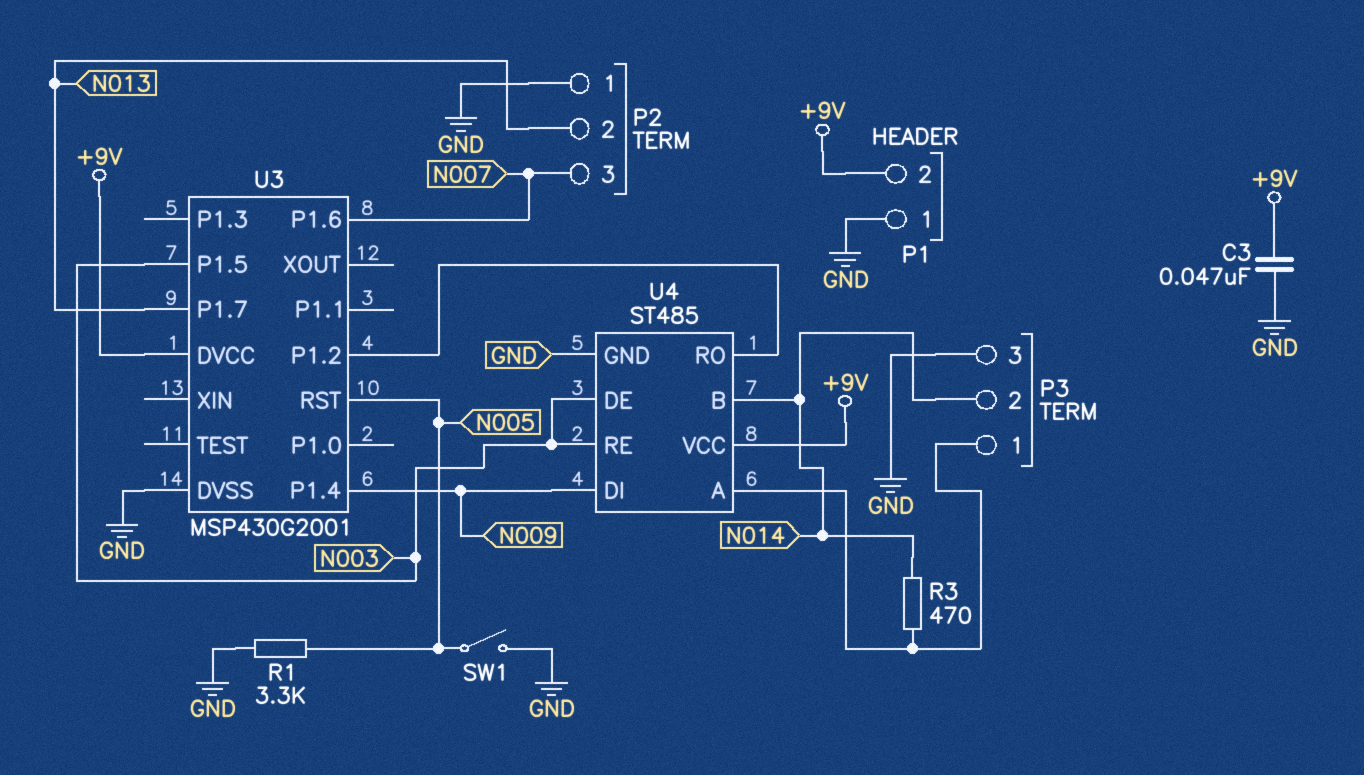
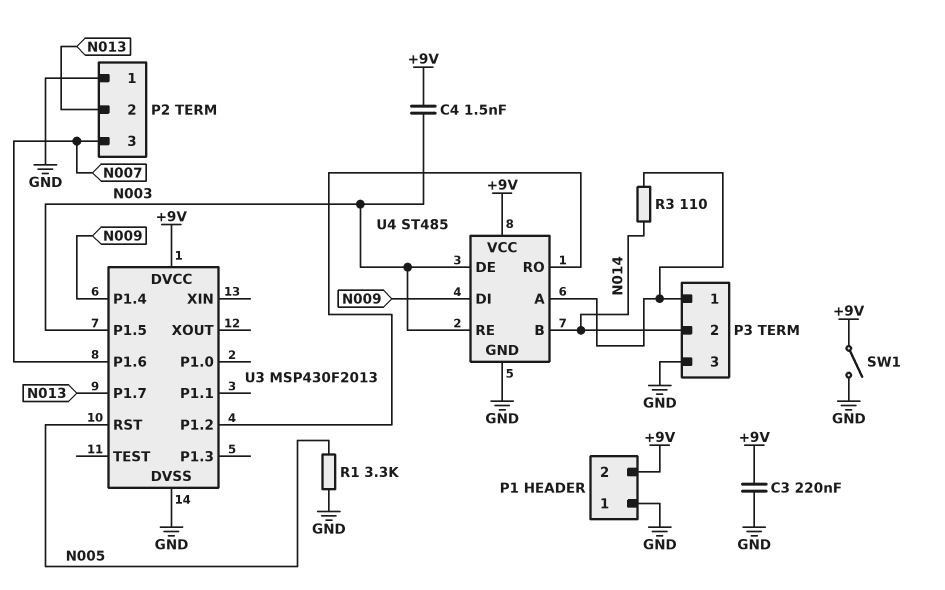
C3: 47nF (+9V, GND) -> 220nF (+9V, GND)
C4: none -> 1.5nF (+9V, N003)
R3: 470 (N014, P3/1) -> 110 (N014, P3/1)
SW1: switch (GND, N005) -> switch (+9V, GND)
U3: MSP430G2001 -> MSP430F2013

